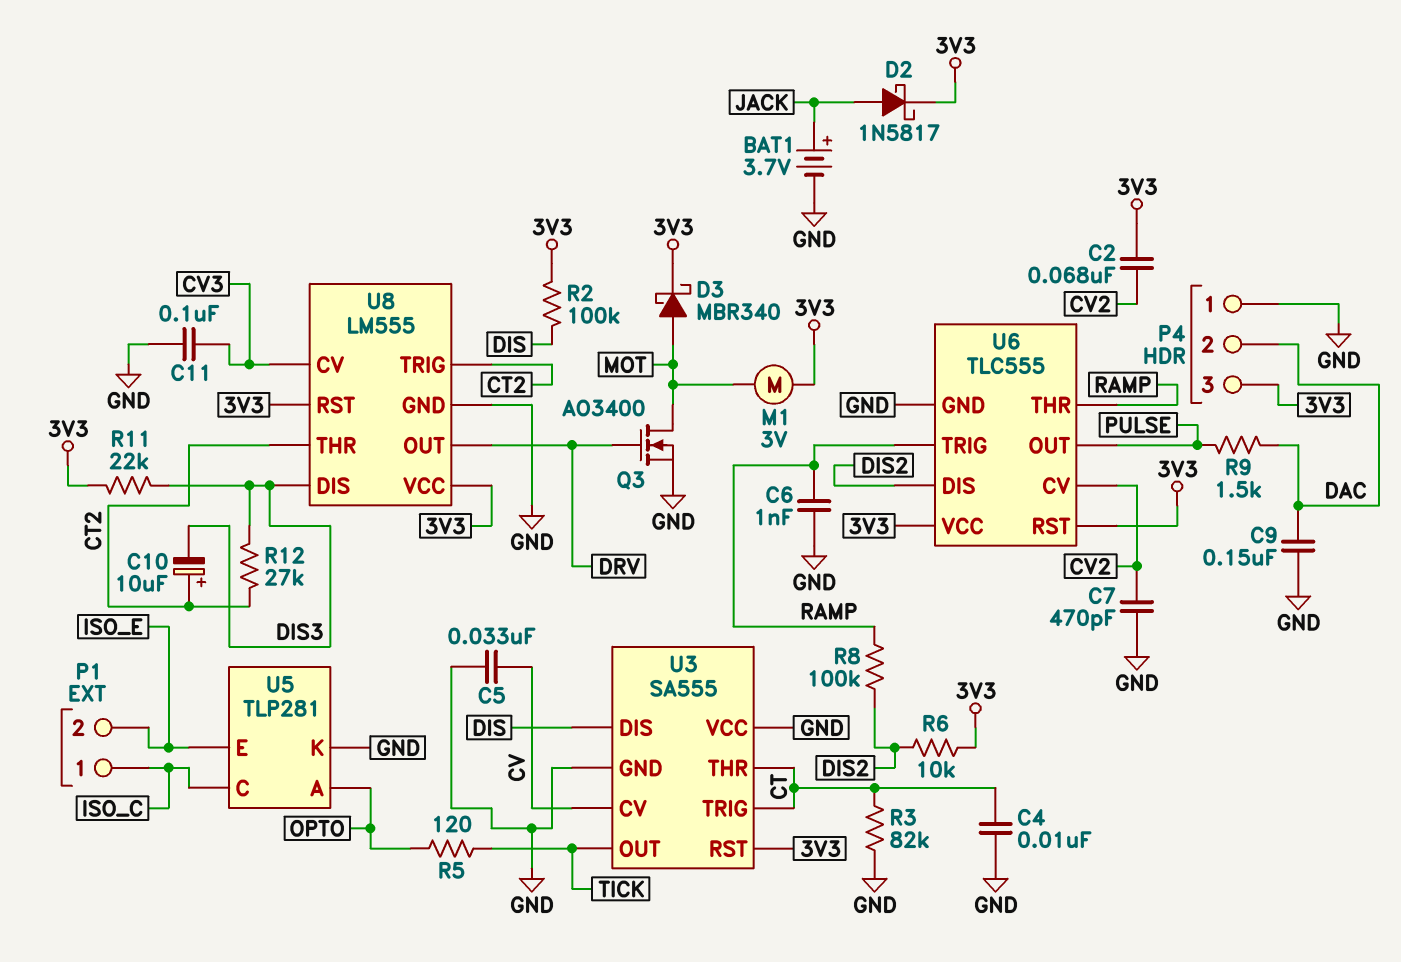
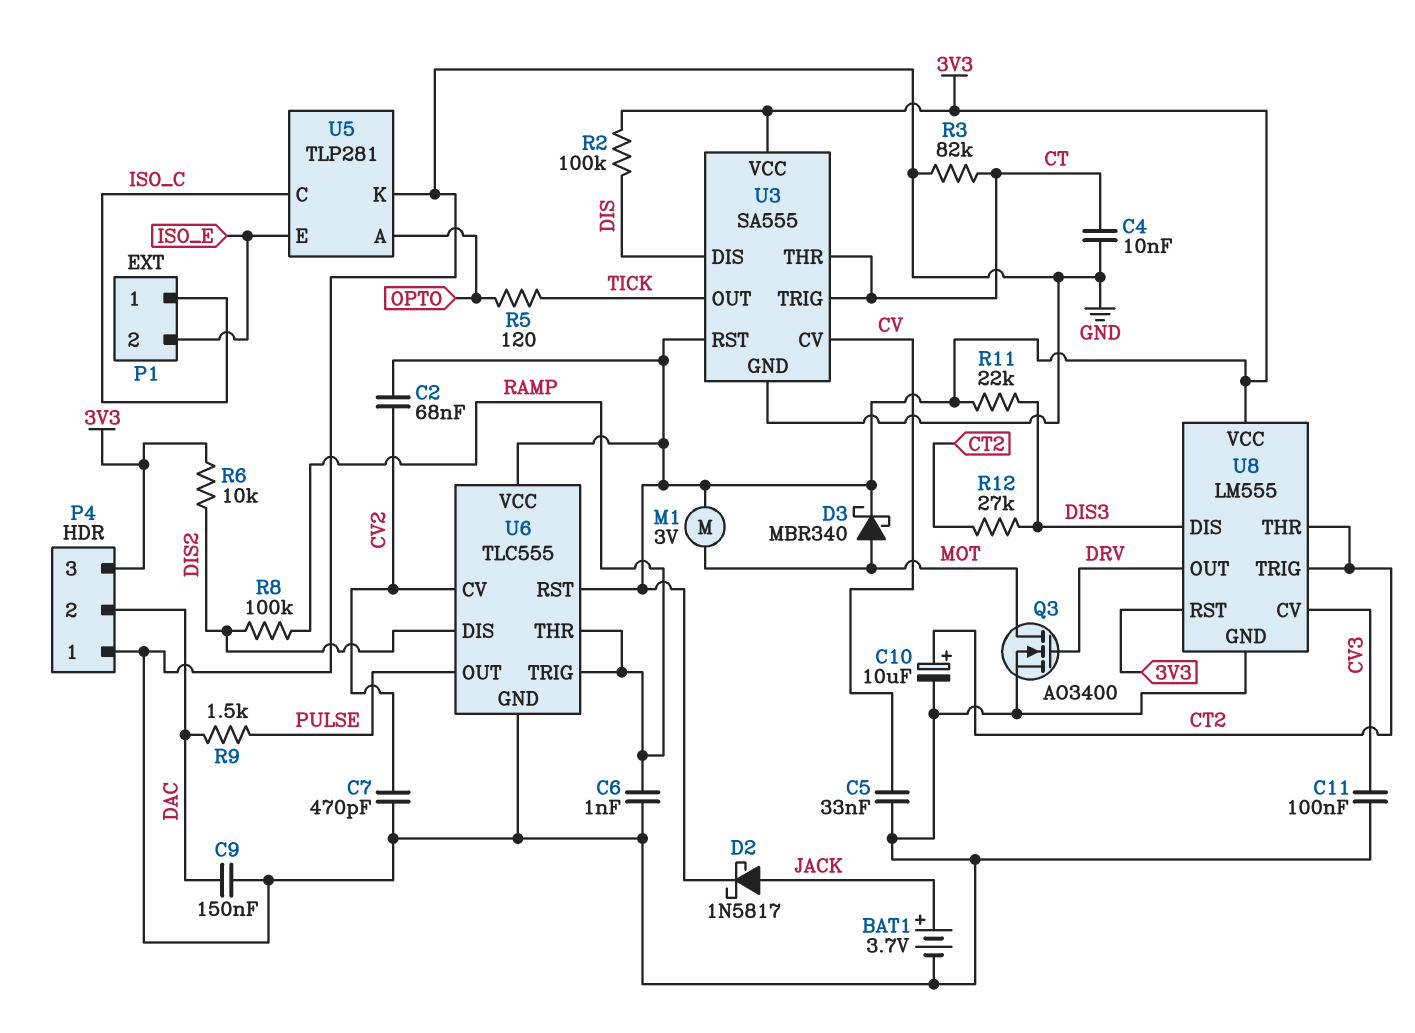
C10: 10uF (plus CT2, minus DIS3) -> 10uF (plus CT2, minus GND)
U3 pin VCC: GND -> 3V3

